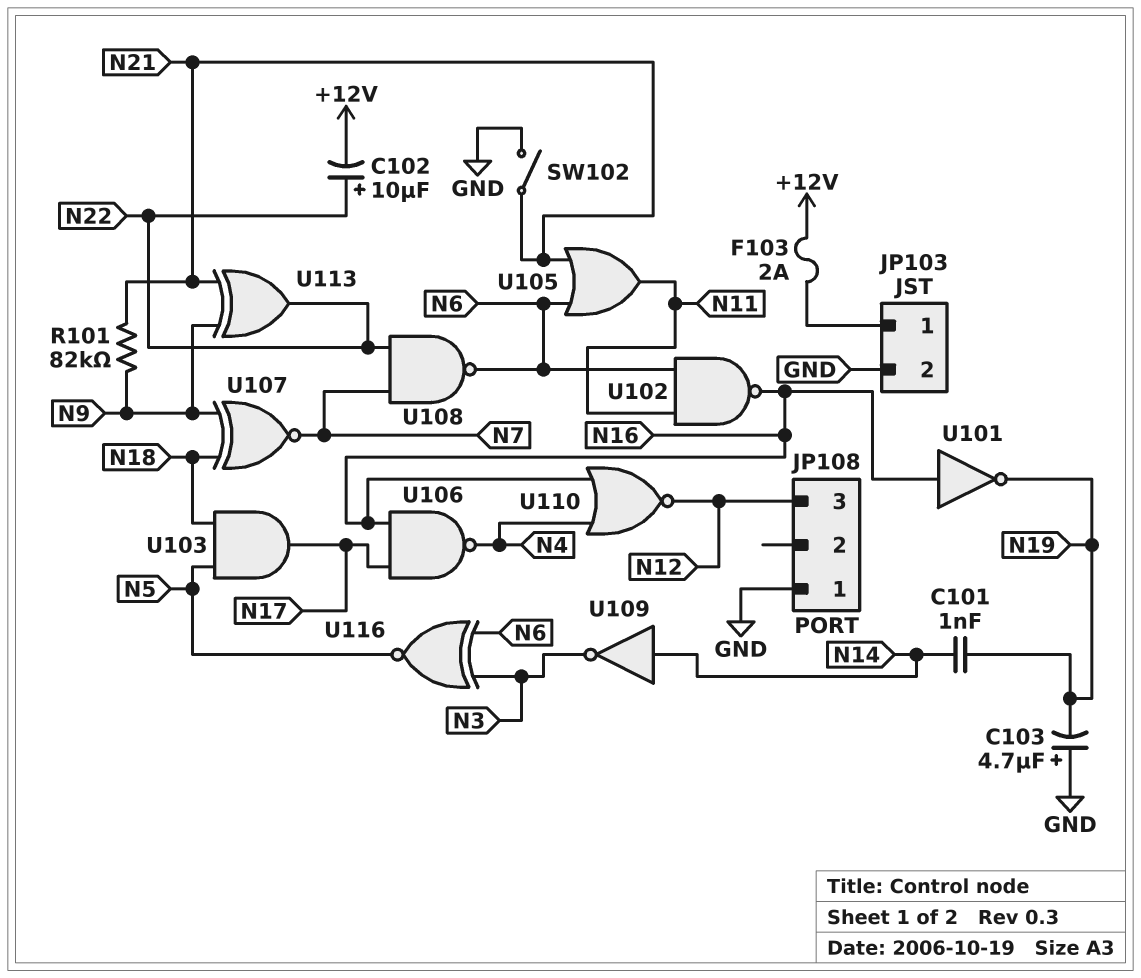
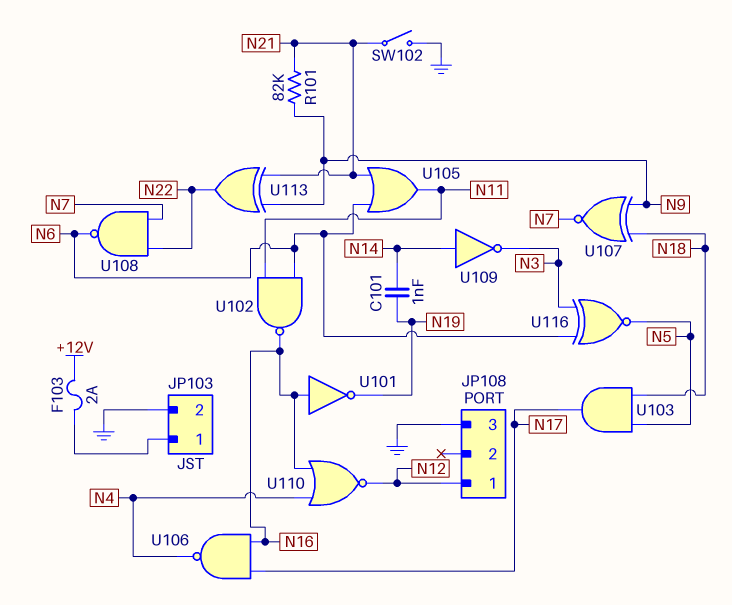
C102: 10uF (plus N22, minus +12V) -> none
C103: 4.7uF (plus GND, minus N19) -> none
JP108 pin 1: GND -> N12
JP108 pin 3: N12 -> GND

